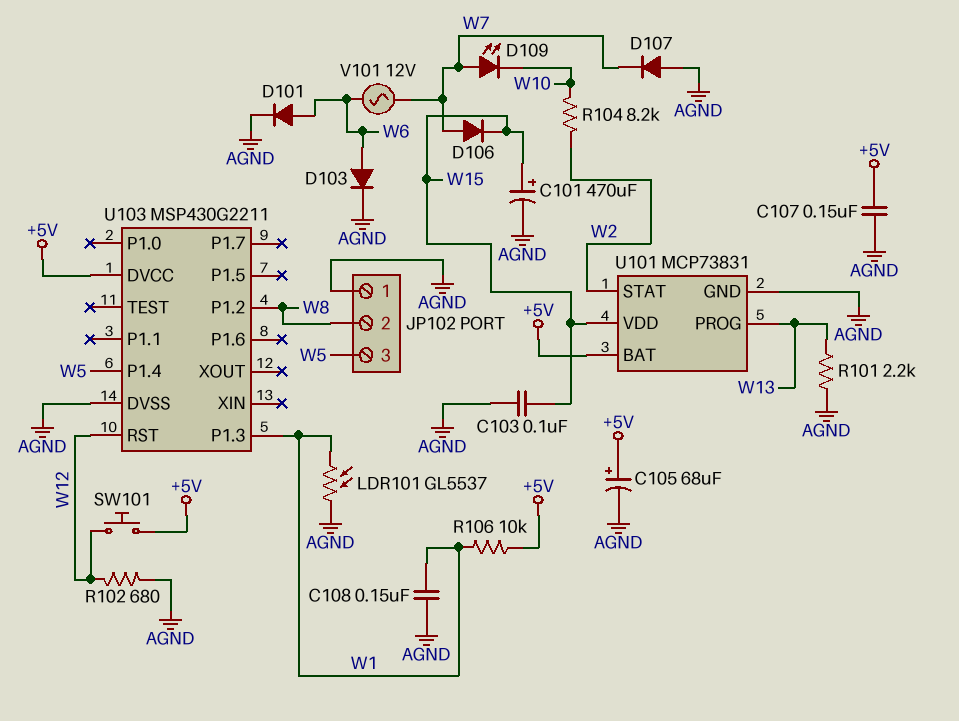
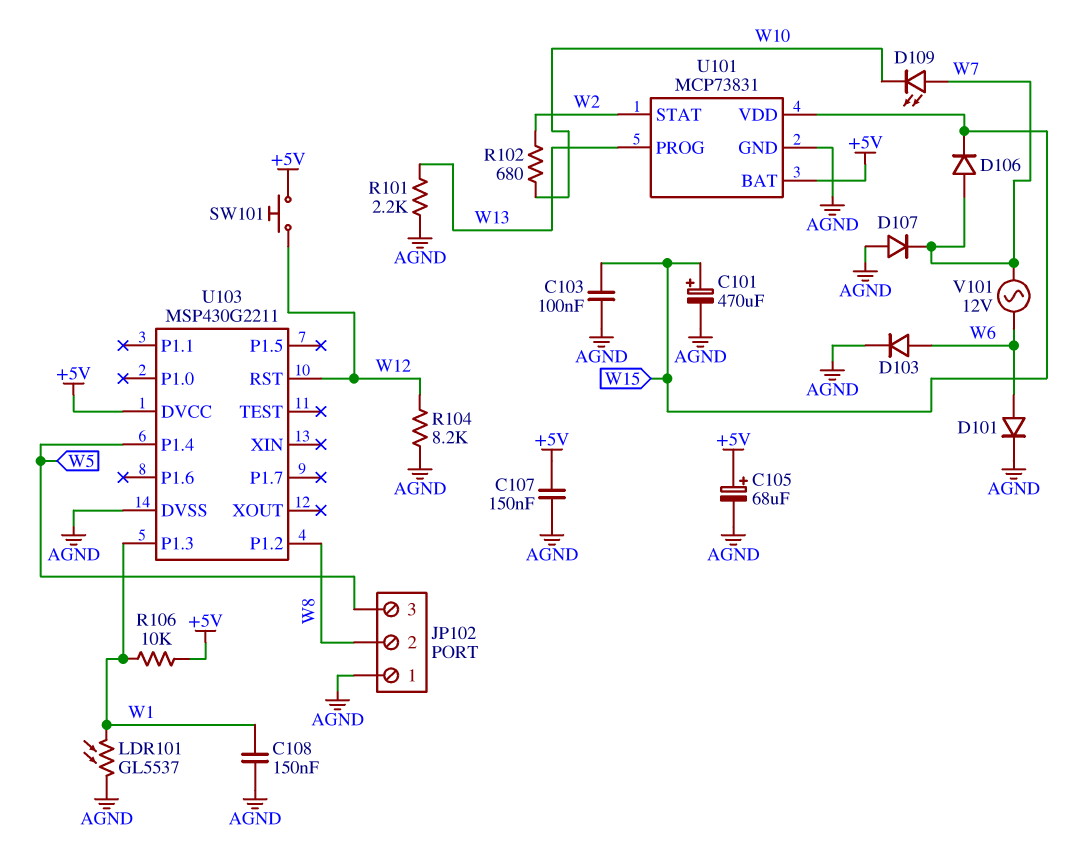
R102: 680 (AGND, W12) -> 680 (W2, W10)
R104: 8.2k (W2, W10) -> 8.2k (AGND, W12)

